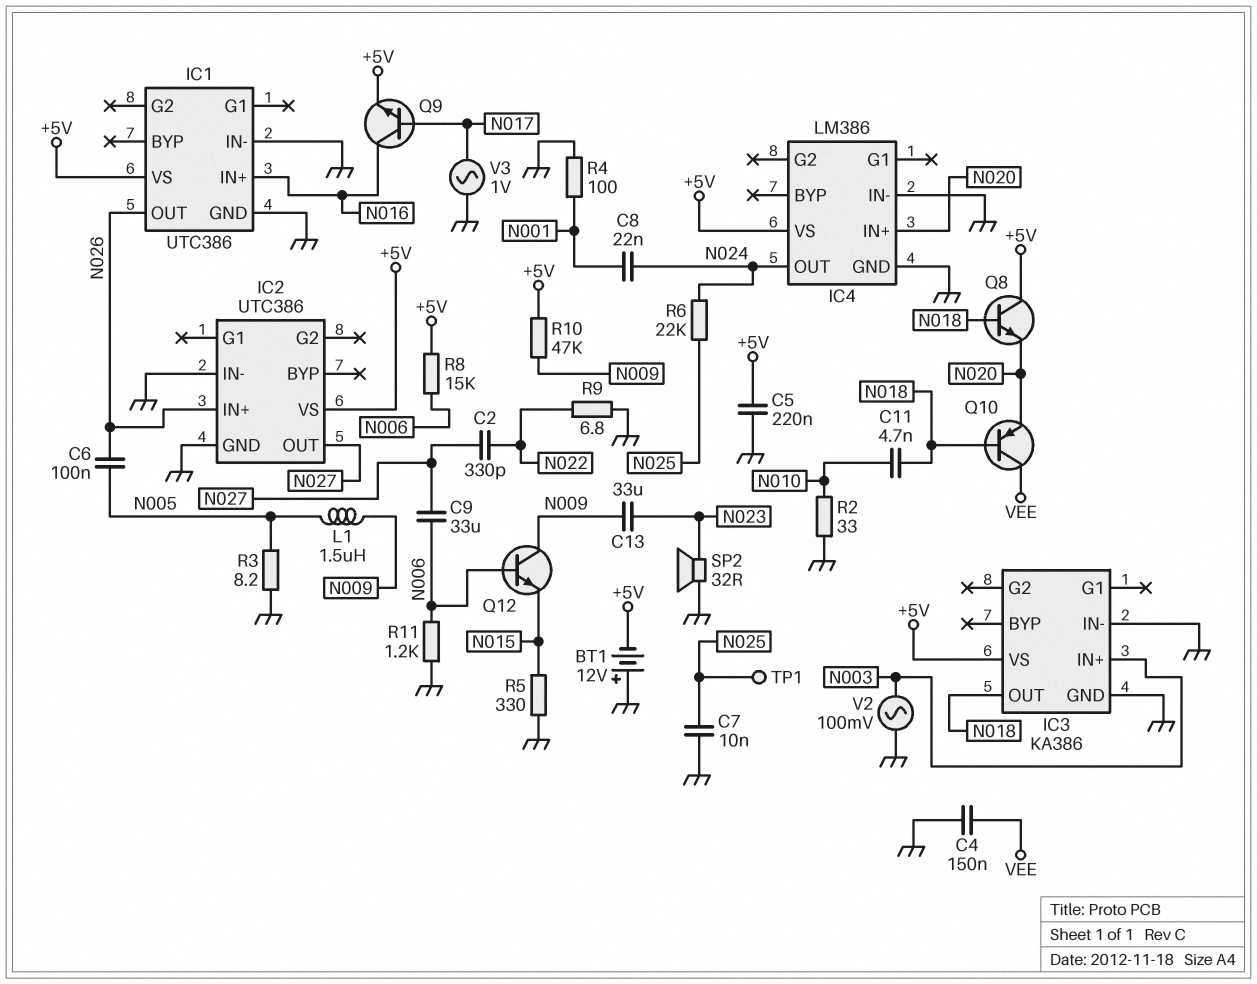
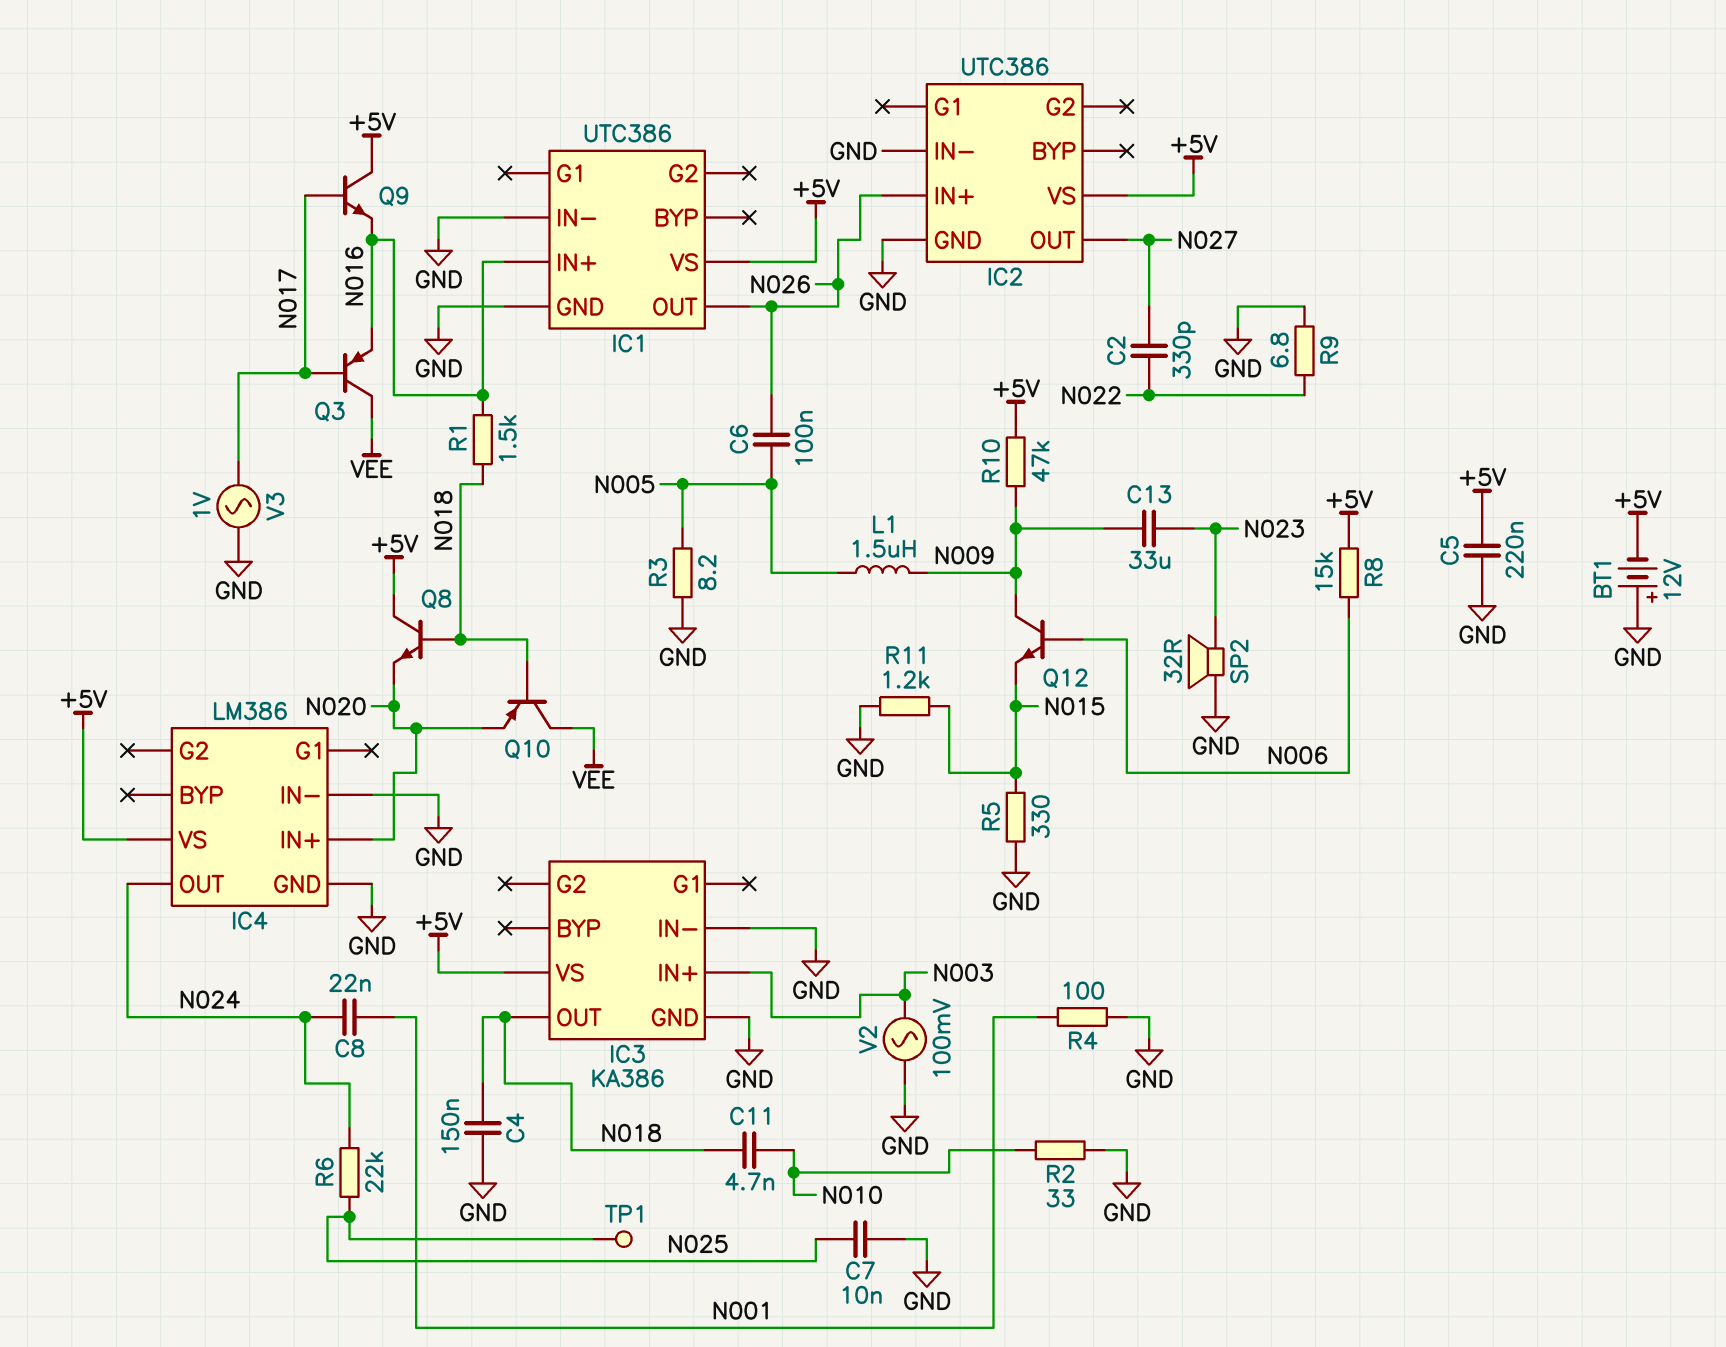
C4: 150nF (GND, VEE) -> 150nF (GND, N018)
C9: 33uF (N006, N027) -> none
Q3: none -> PNP (B N017, C VEE, E N016)
Q9: NPN (B N017, C N016, E +5V) -> NPN (B N017, C +5V, E N016)
R1: none -> 1.5k (N016, N018)
R11: 1.2k (GND, N006) -> 1.2k (GND, N015)

